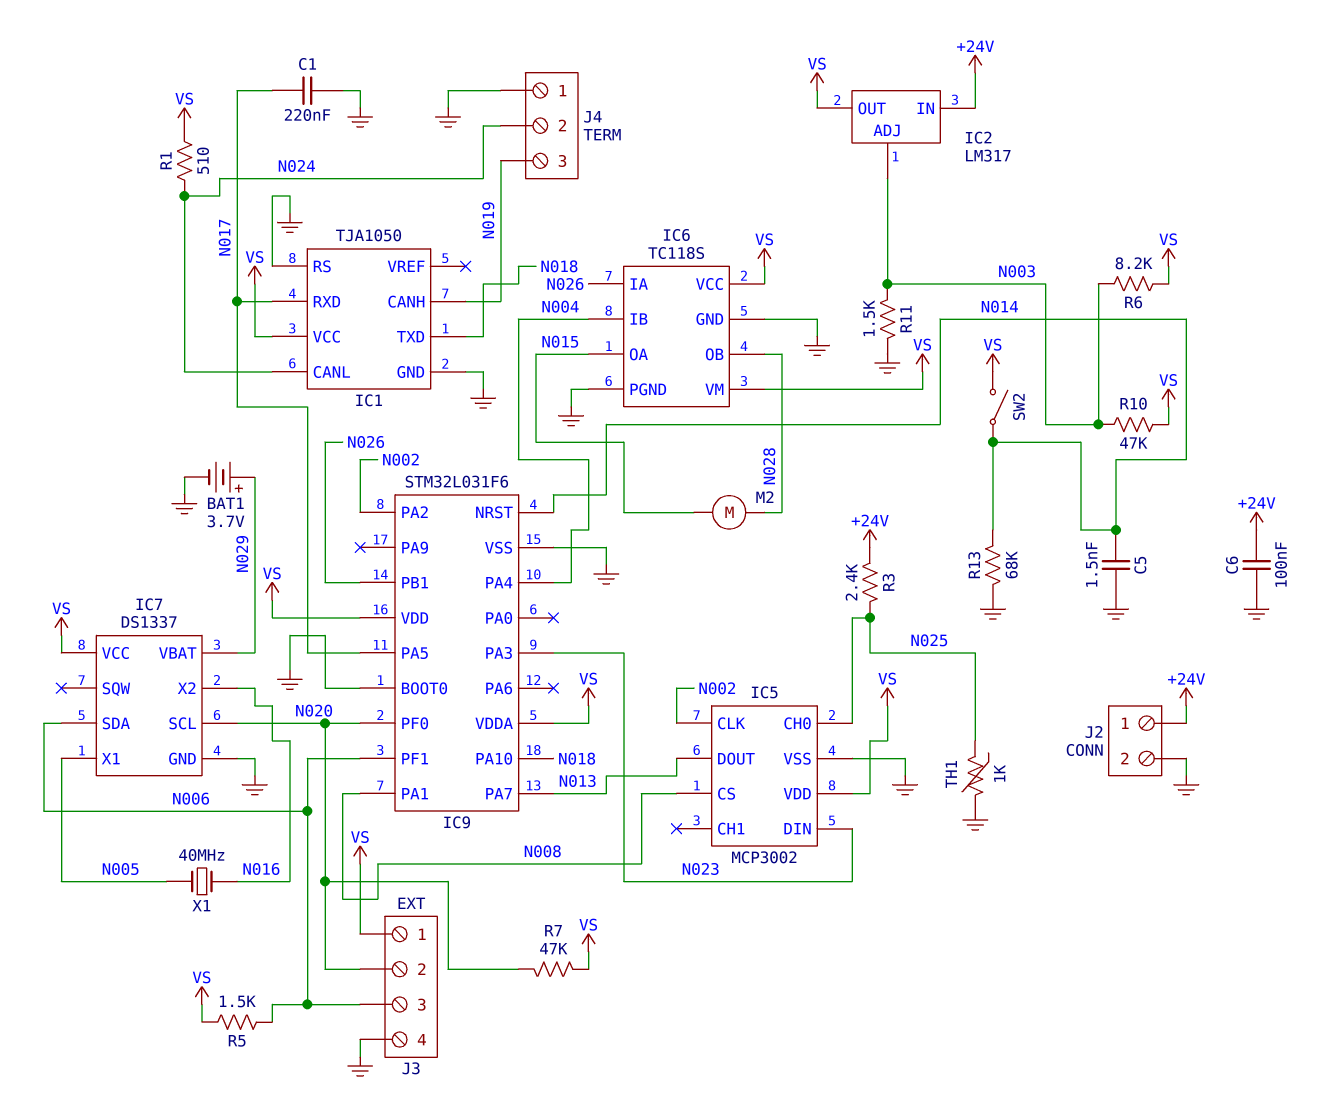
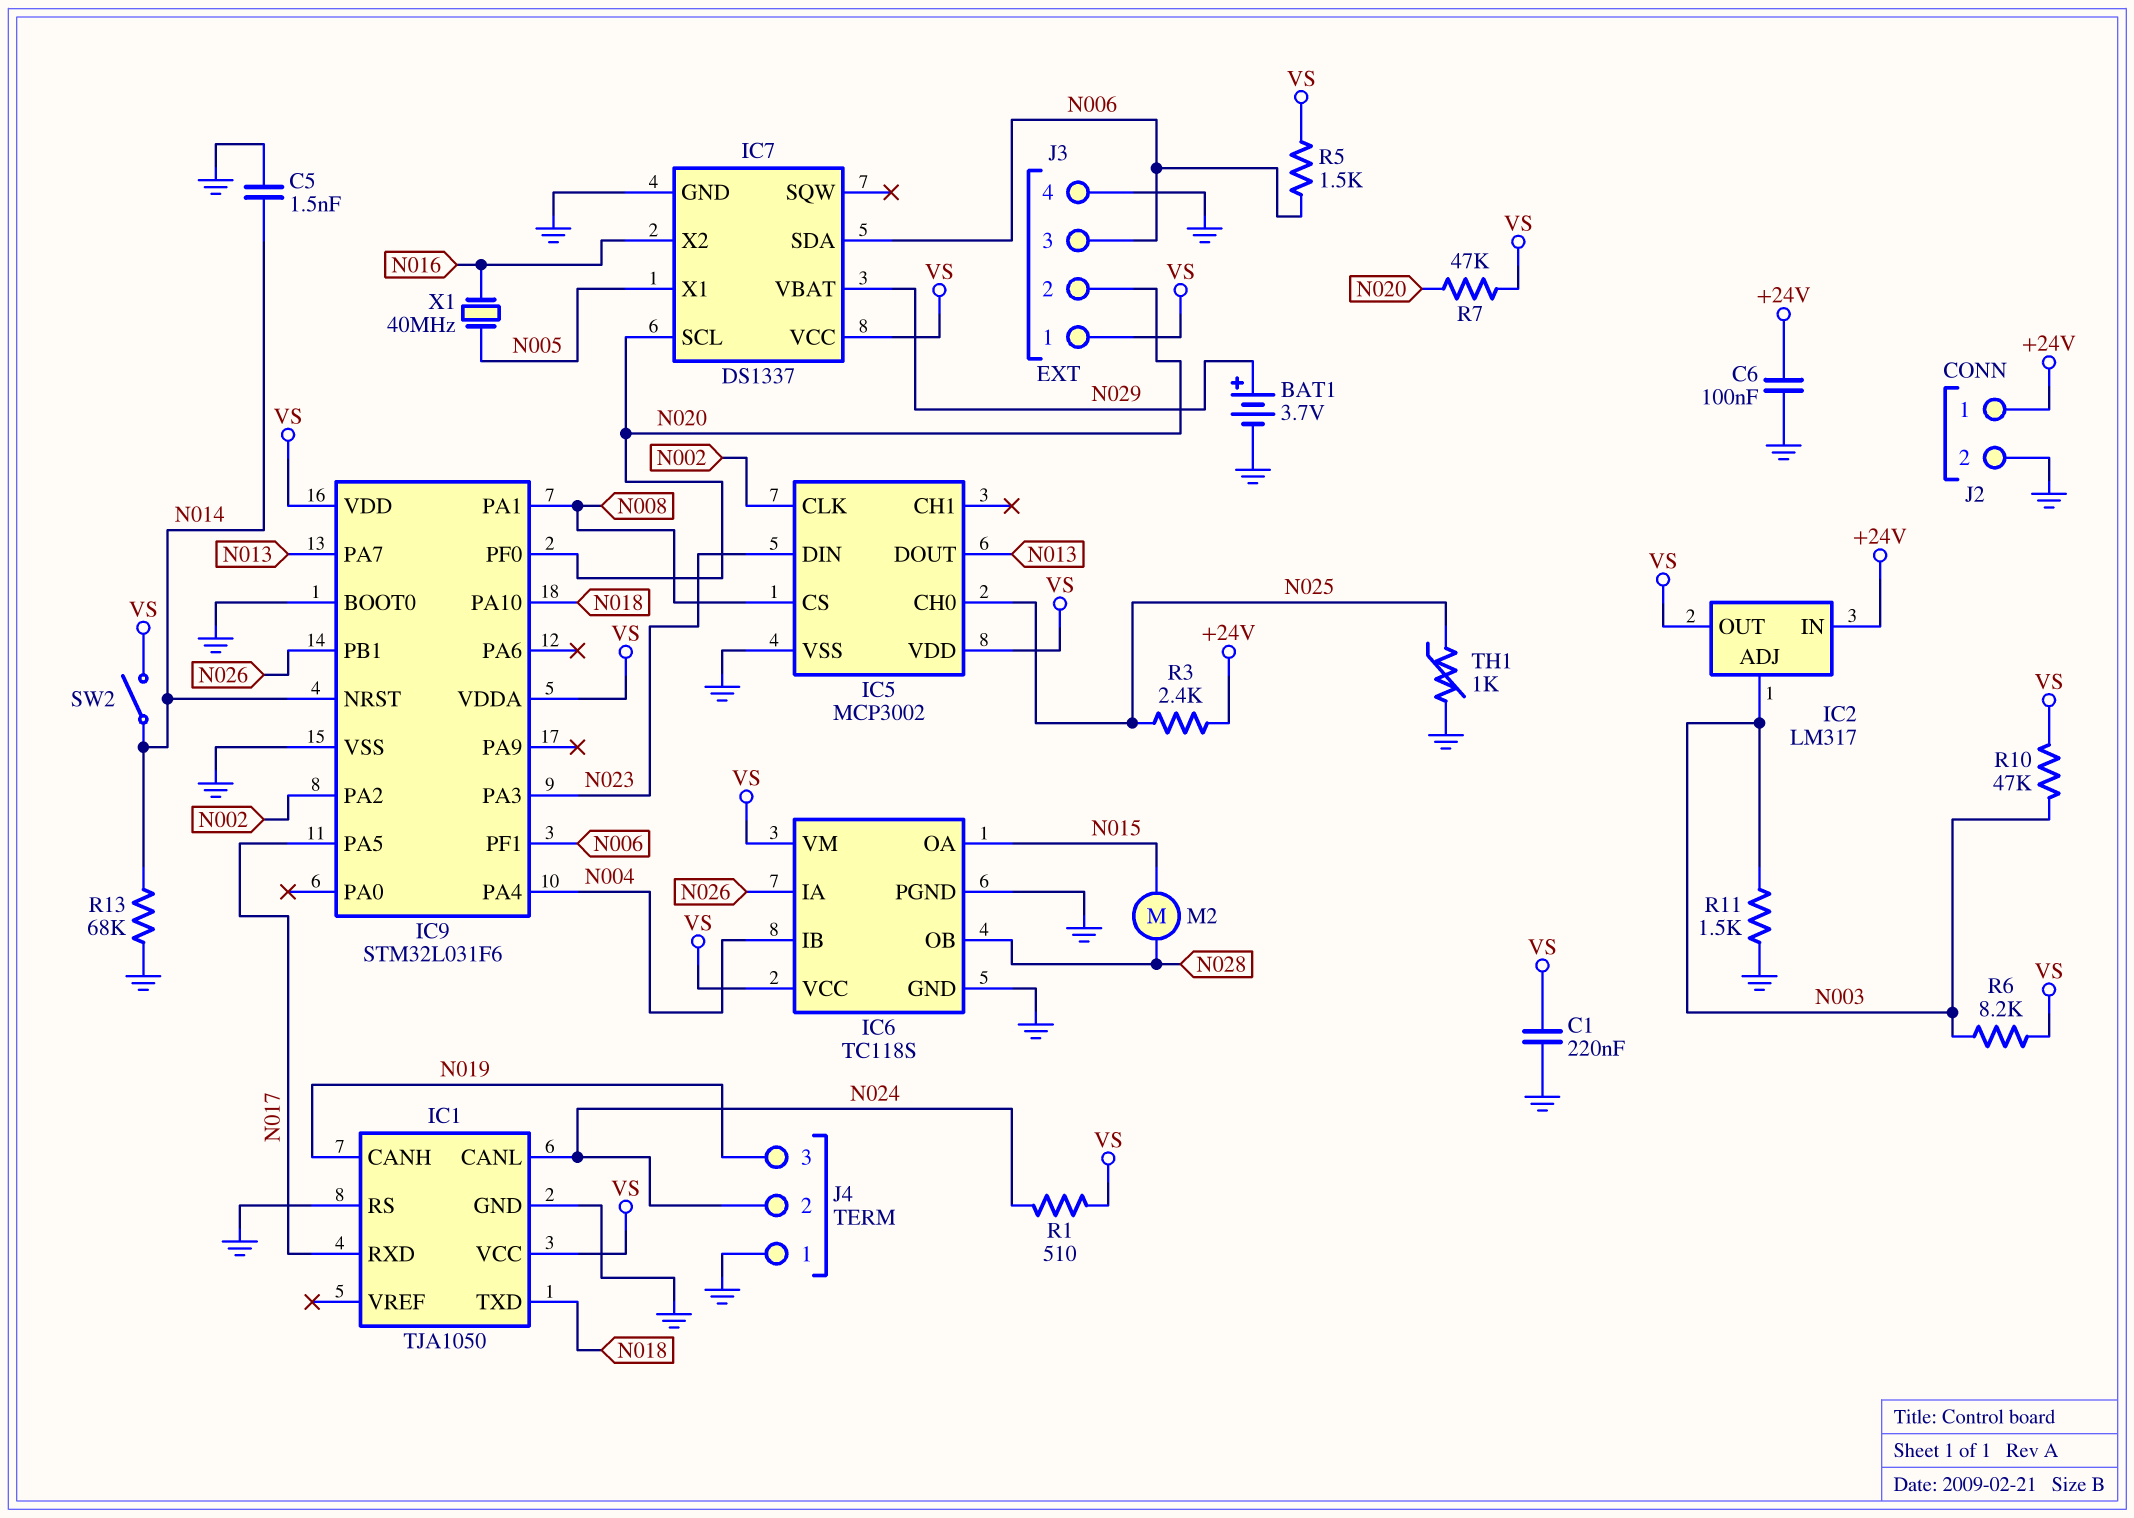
C1: 220nF (GND, N017) -> 220nF (GND, VS)

